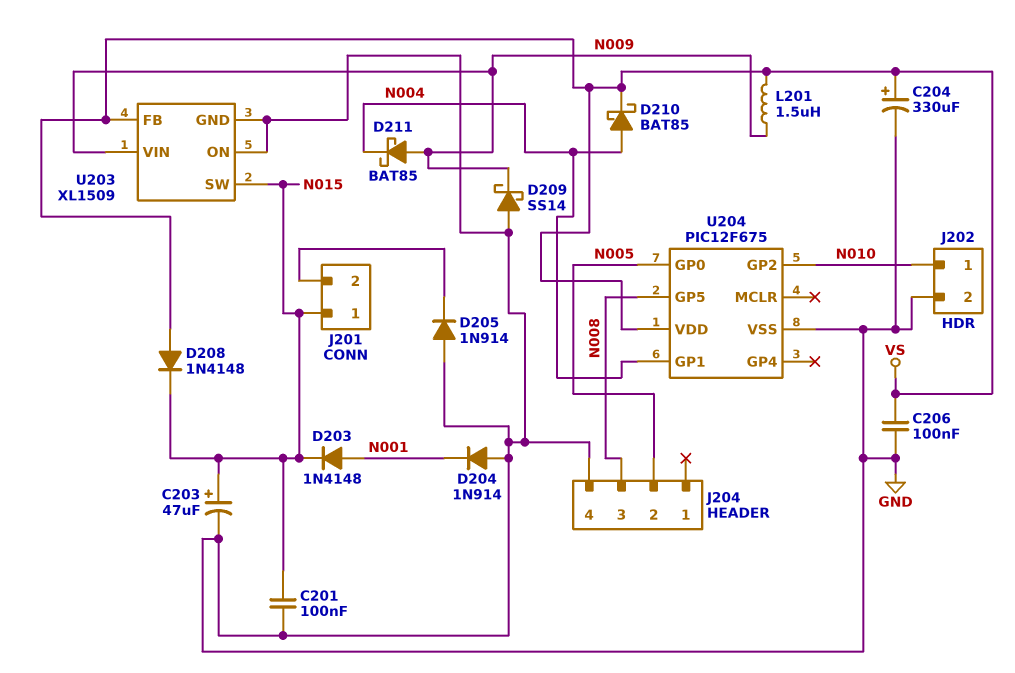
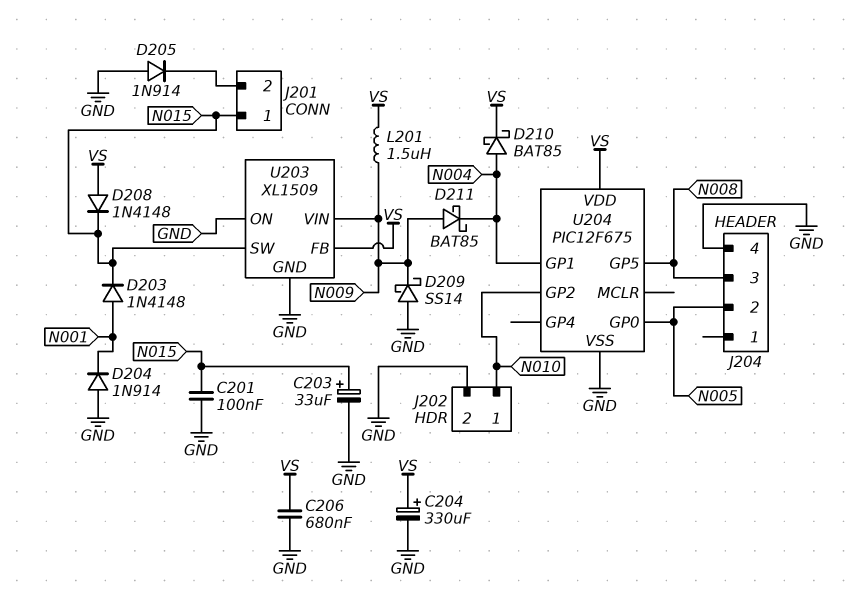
C203: 47uF (plus N015, minus GND) -> 33uF (plus N015, minus GND)
C206: 100nF (GND, VS) -> 680nF (GND, VS)

